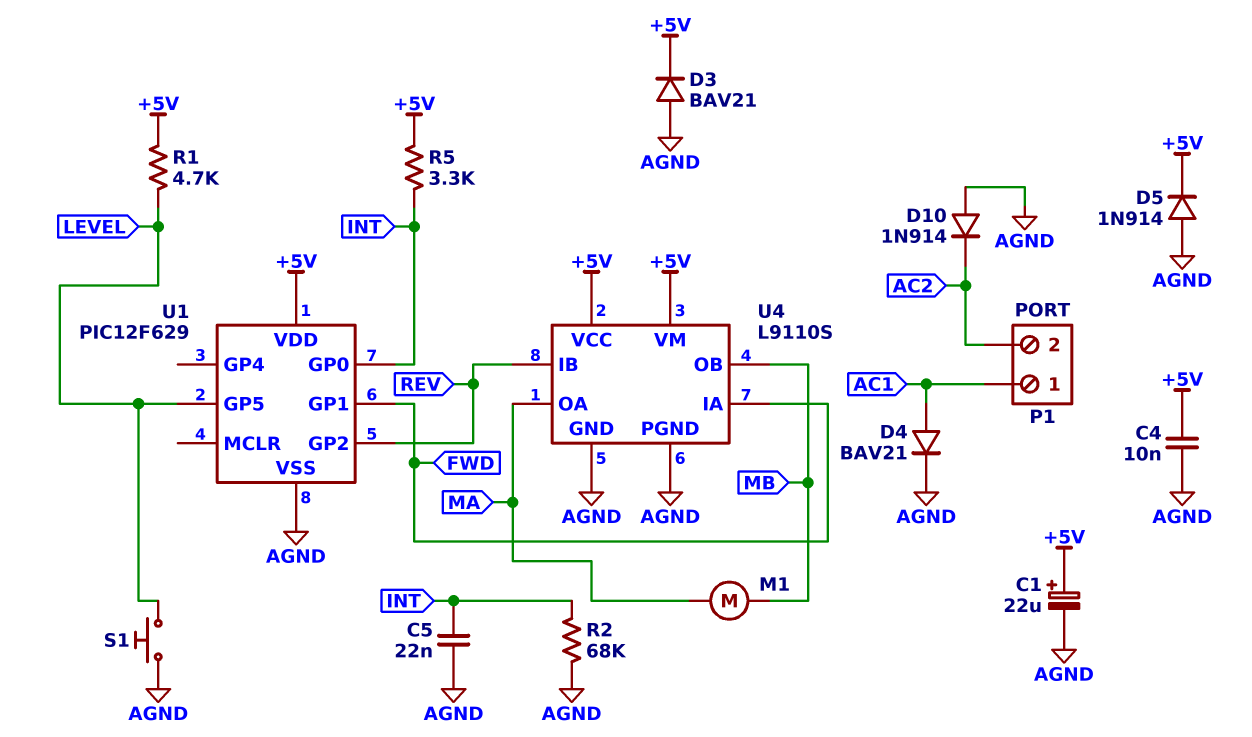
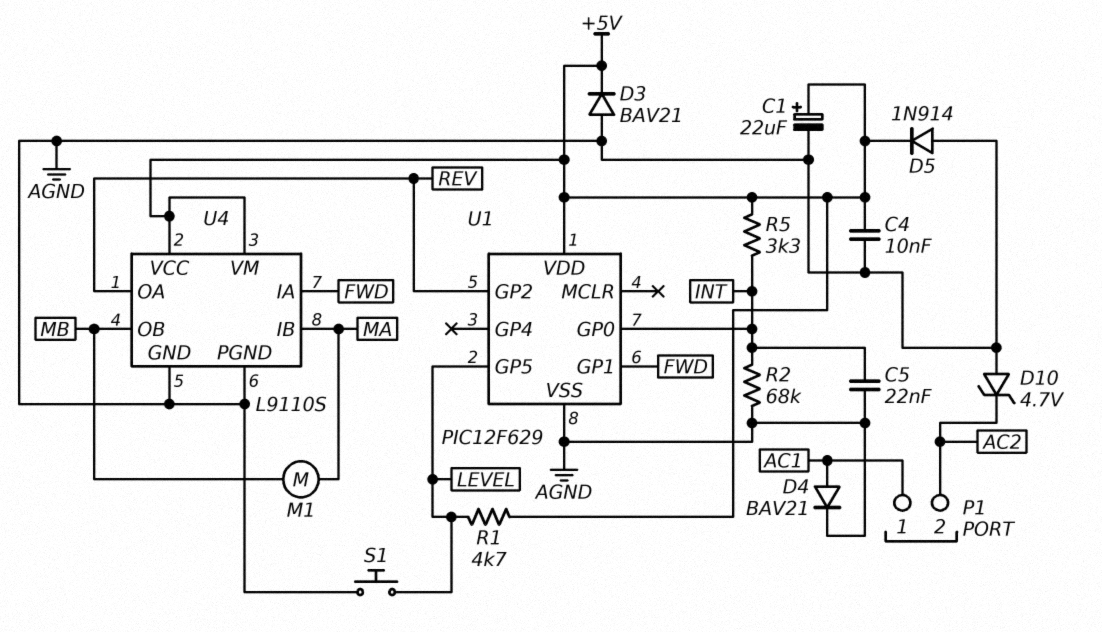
D10: diode 1N914 (A AGND, K AC2) -> zener 4.7V (A AGND, K AC2)
U4 pin IB: REV -> MA
U4 pin OA: MA -> REV

